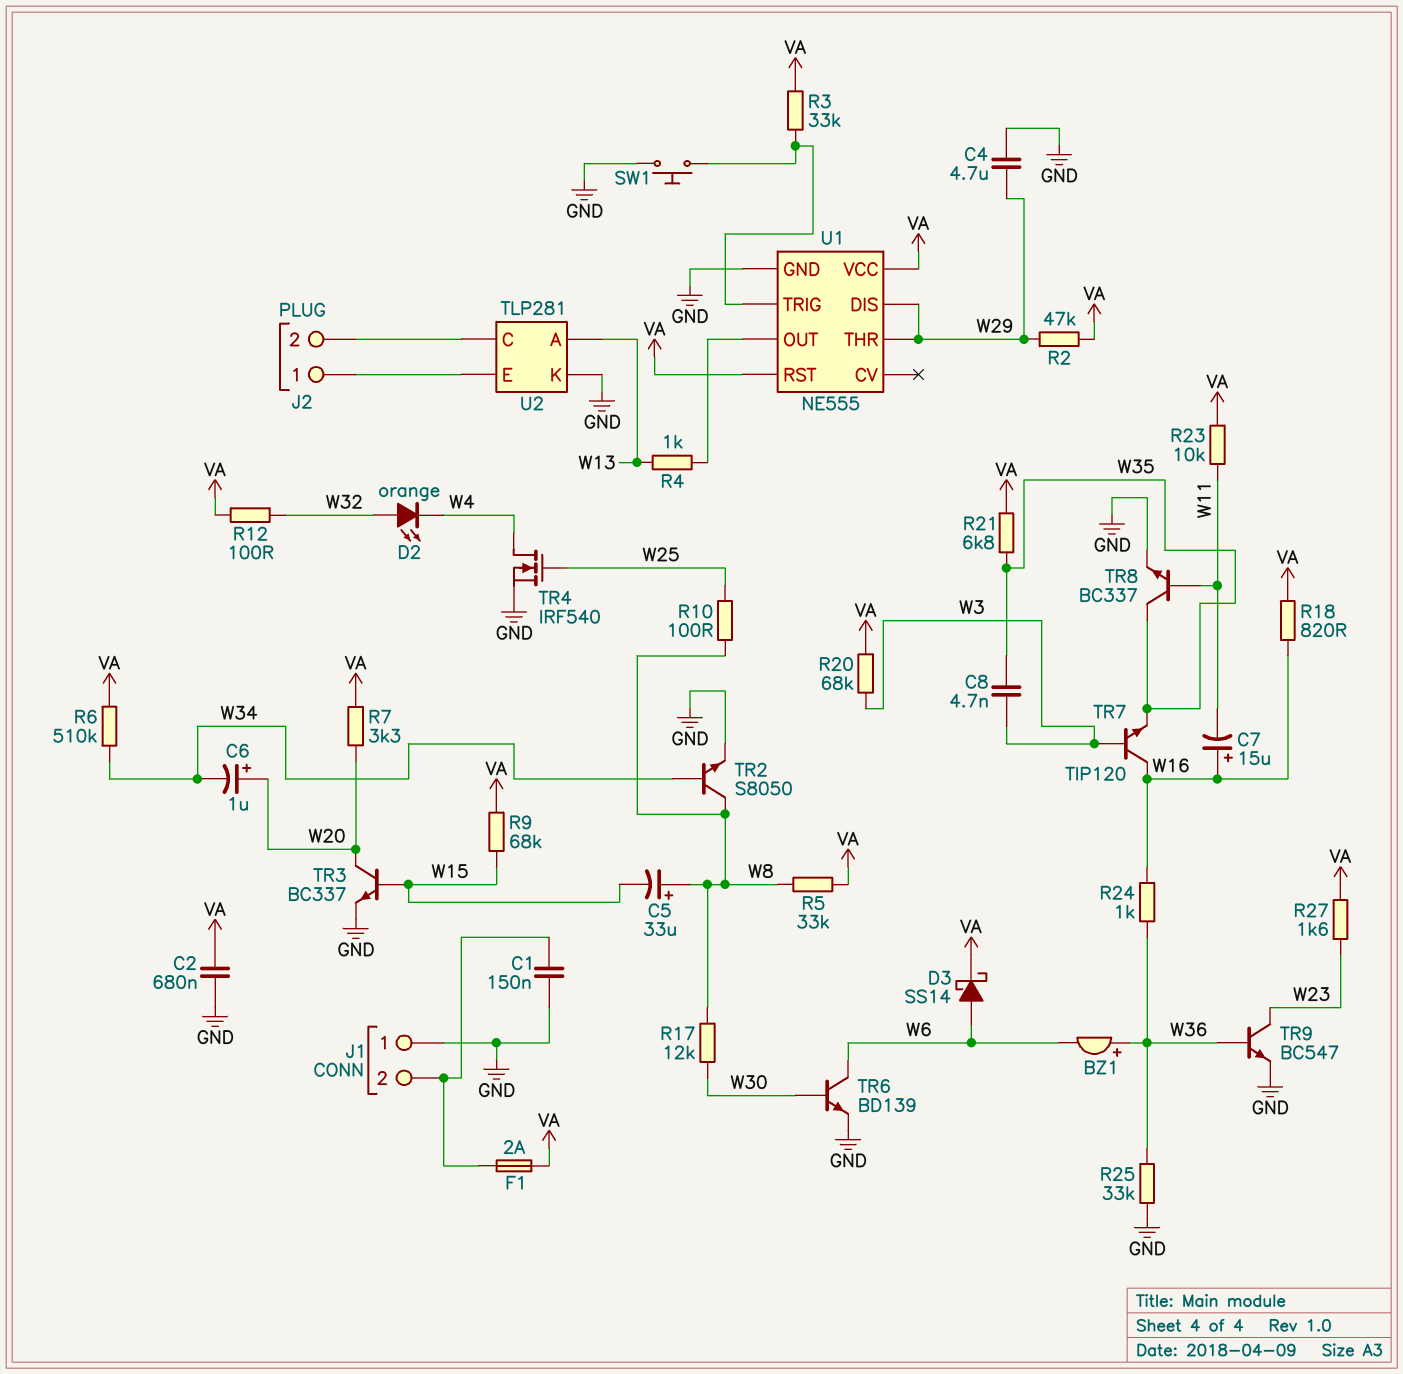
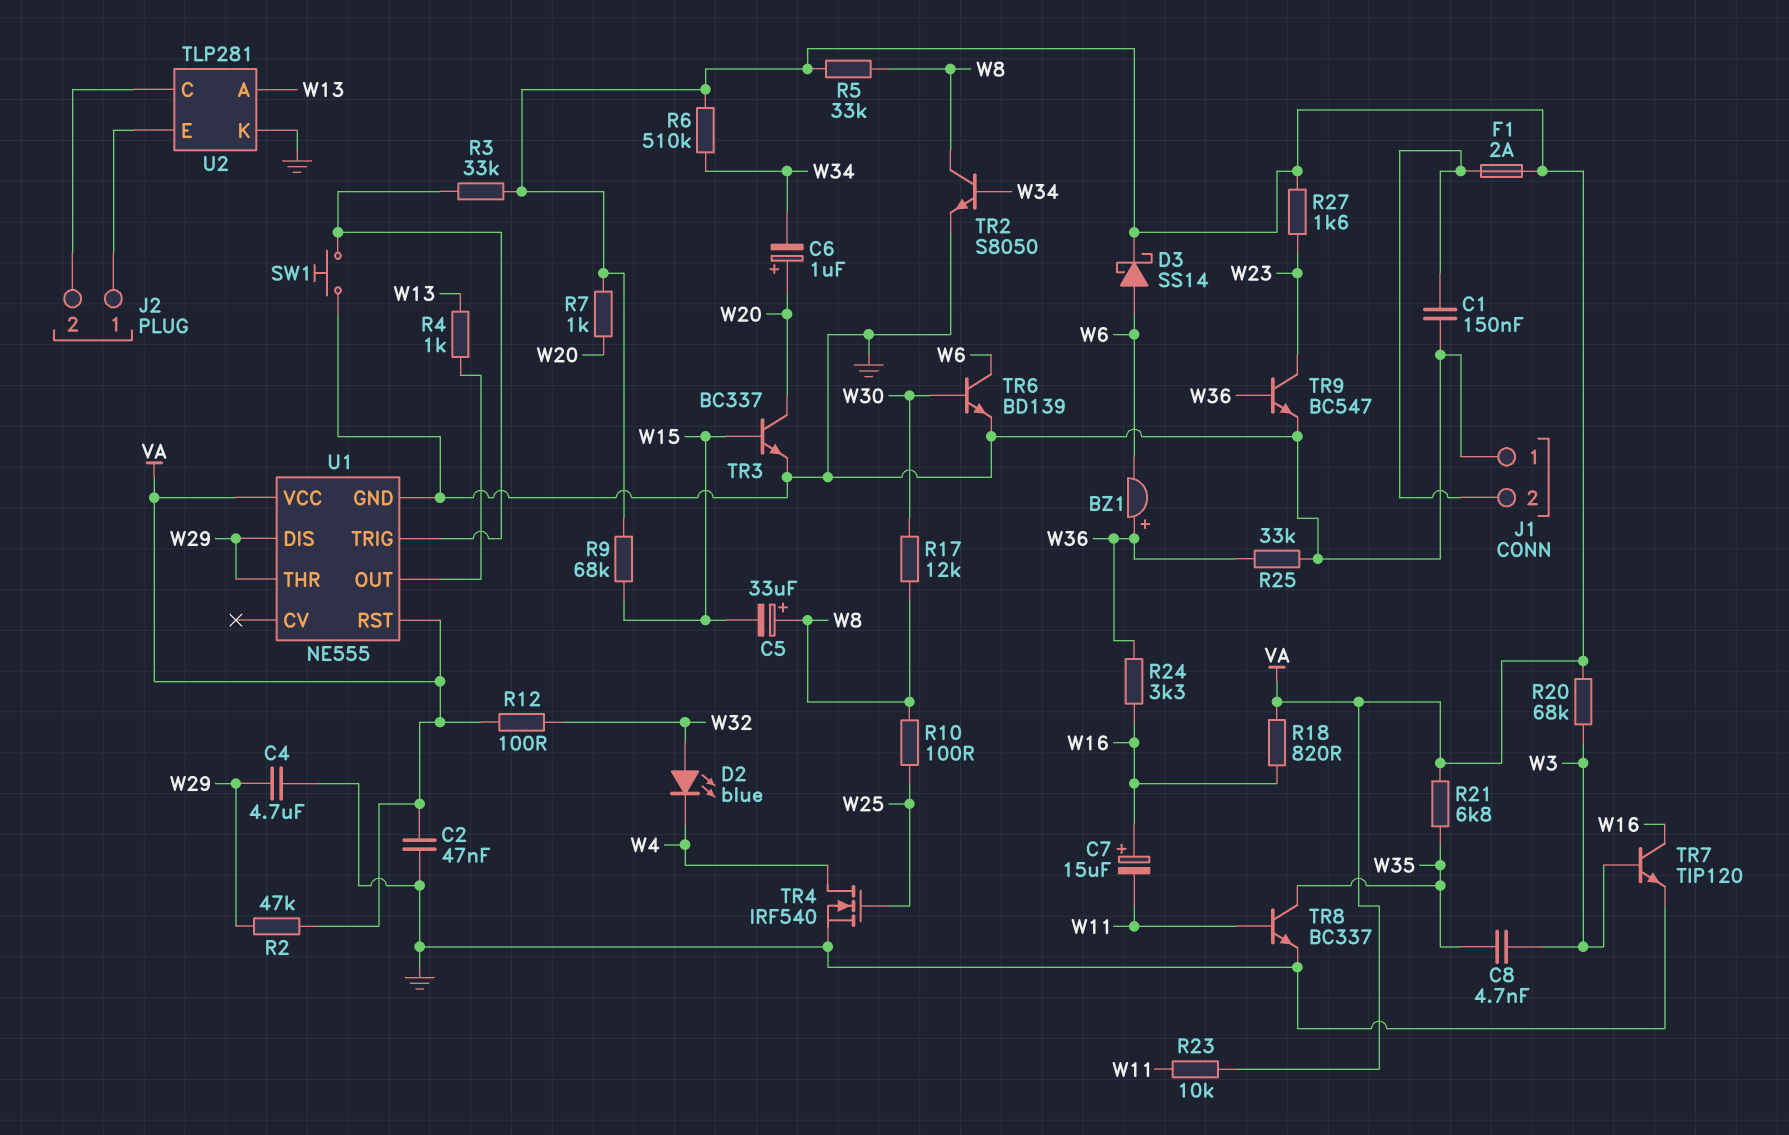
C2: 680nF (GND, VA) -> 47nF (GND, VA)
D2: LED orange (A W32, K W4) -> LED blue (A W32, K W4)
R7: 3.3k (VA, W20) -> 1k (VA, W20)
R24: 1k (W16, W36) -> 3.3k (W16, W36)
TR7: NPN TIP120 (B W3, C W16, E W35) -> NPN TIP120 (B W3, C W16, E GND)

